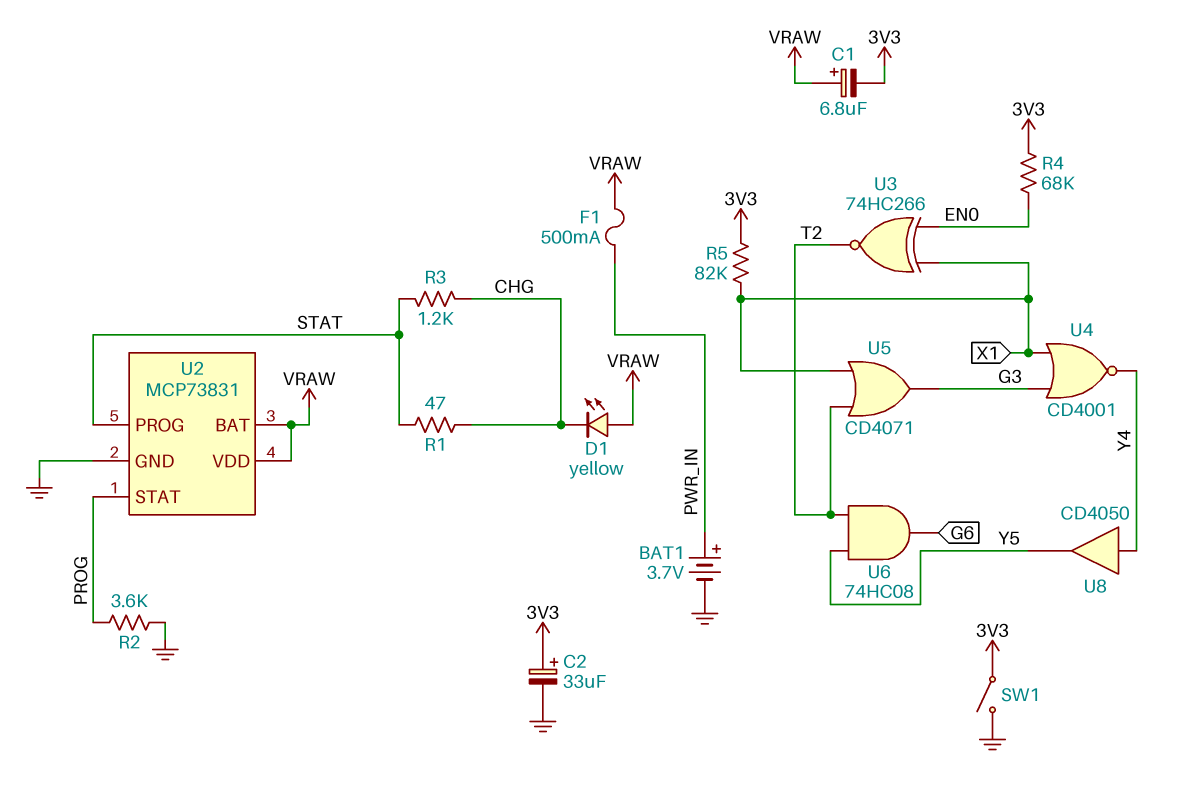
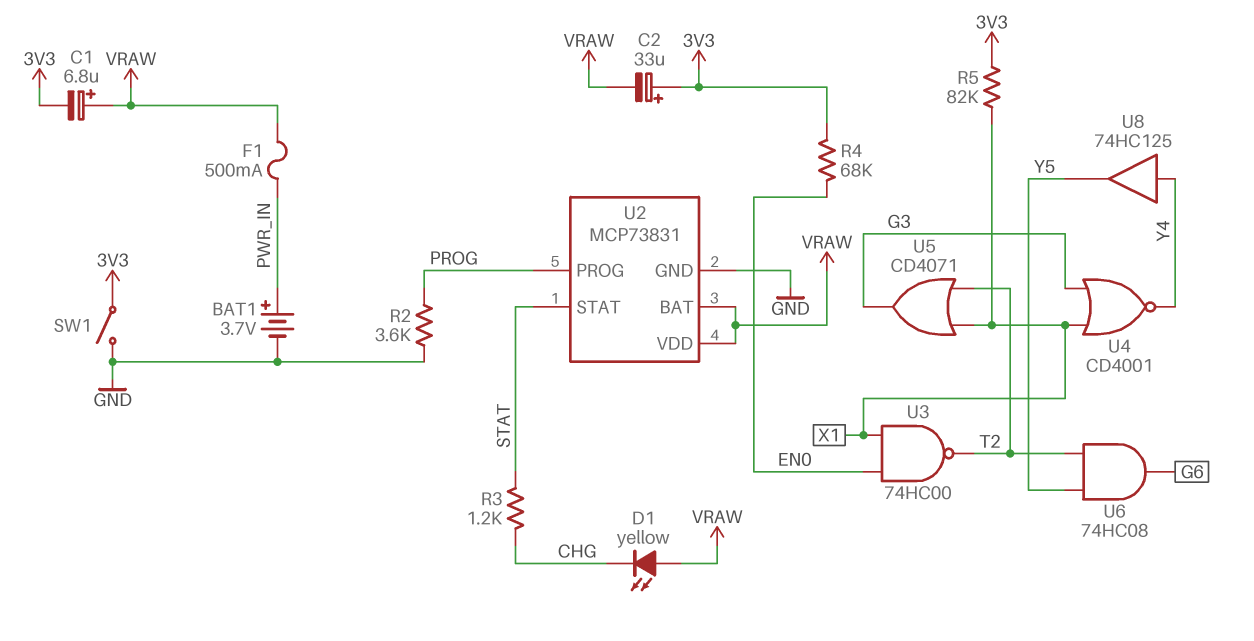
C2: 33uF (plus 3V3, minus GND) -> 33uF (plus 3V3, minus VRAW)
R1: 47 (CHG, STAT) -> none
U2 pin PROG: STAT -> PROG
U2 pin STAT: PROG -> STAT
U3: XNOR 74HC266 (in EN0, in X1, out T2) -> NAND 74HC00 (in EN0, in X1, out T2)
U8: buffer CD4050 (in Y4, out Y5) -> buffer 74HC125 (in Y4, out Y5)

